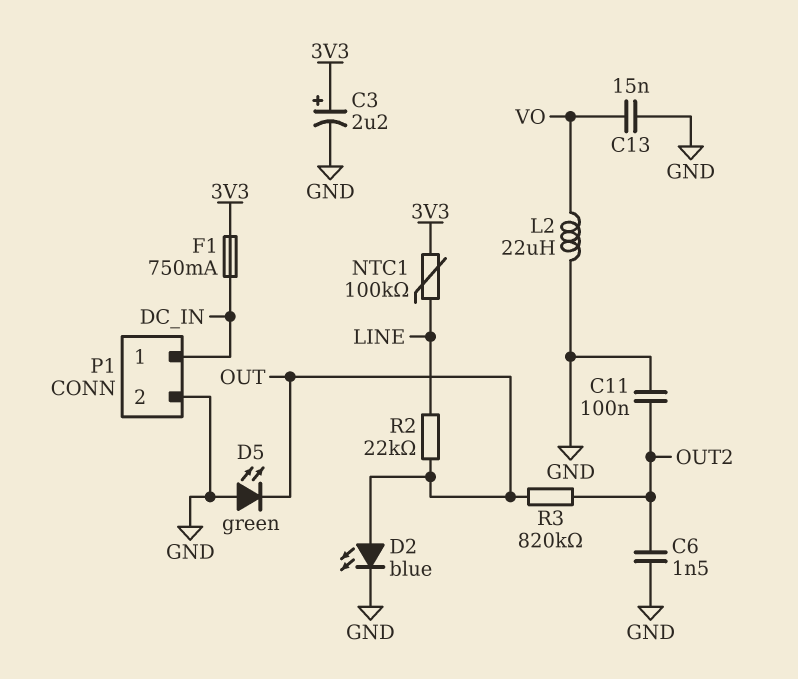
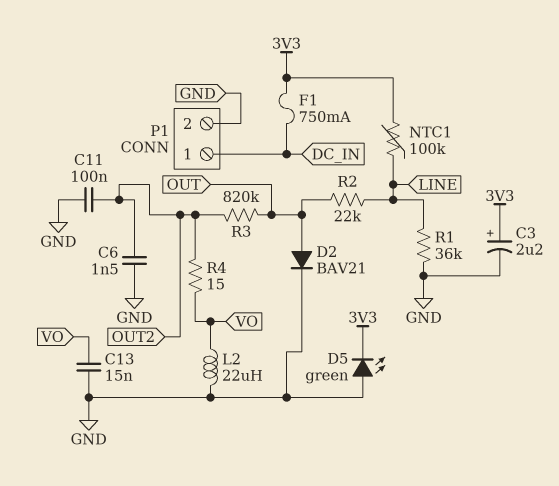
D2: LED blue (A OUT, K GND) -> diode BAV21 (A OUT, K GND)
D5: LED green (A GND, K OUT) -> LED green (A GND, K 3V3)
R1: none -> 36k (GND, LINE)
R4: none -> 15 (OUT2, VO)

